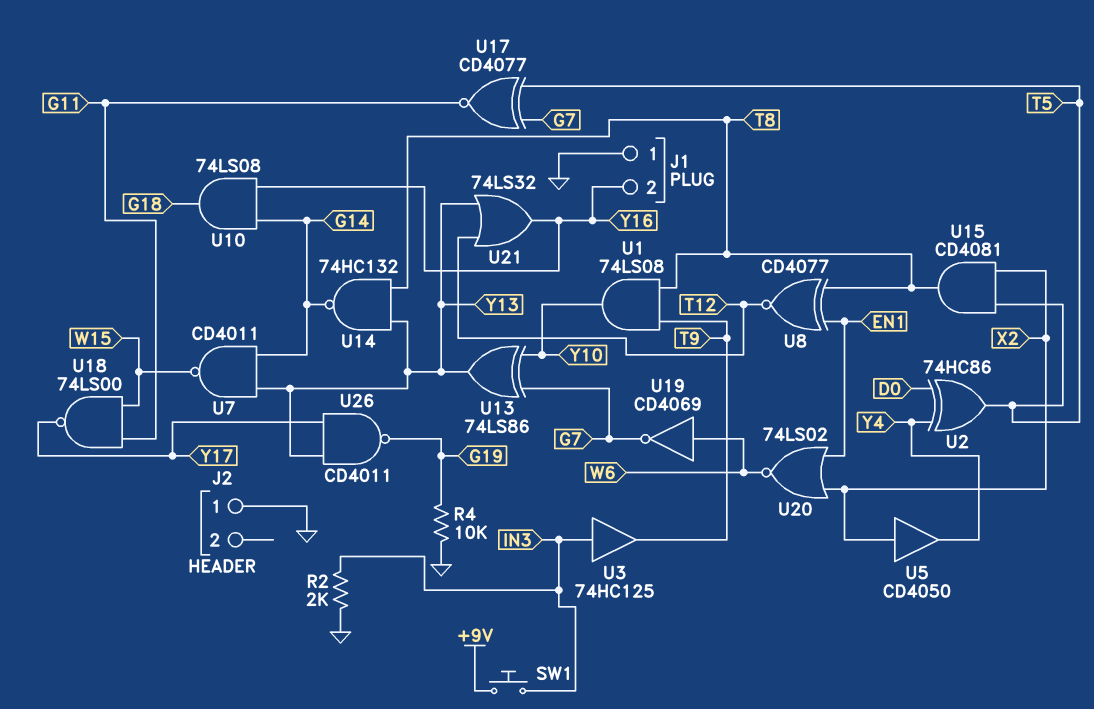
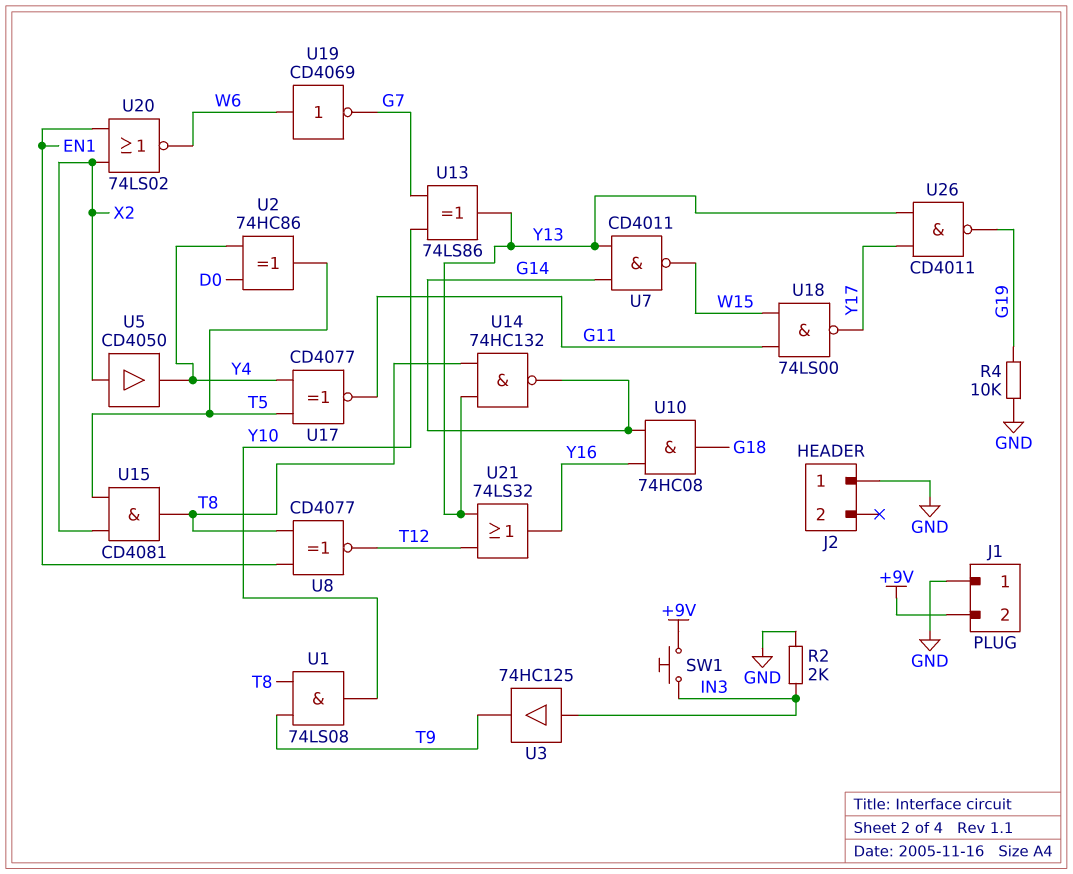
J1 pin 2: Y16 -> +9V
U10: AND 74LS08 (in G14, in Y16, out G18) -> AND 74HC08 (in G14, in Y16, out G18)
U17: XNOR CD4077 (in G7, in T5, out G11) -> XNOR CD4077 (in T5, in Y4, out G11)

